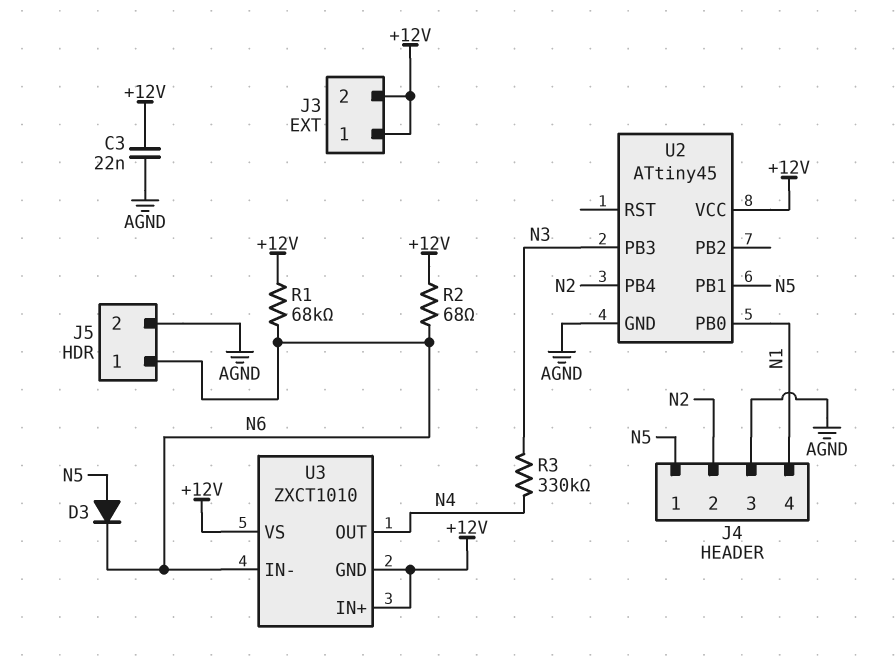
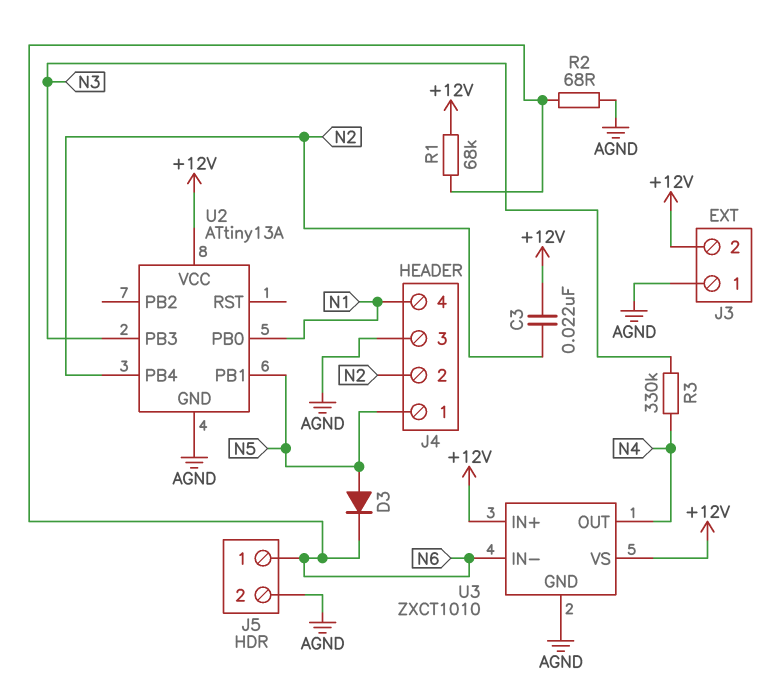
C3: 22nF (+12V, AGND) -> 22nF (+12V, N2)
J3 pin 1: +12V -> AGND
R2: 68 (+12V, N6) -> 68 (AGND, N6)
U2: ATtiny45 -> ATtiny13A
U3 pin GND: +12V -> AGND

